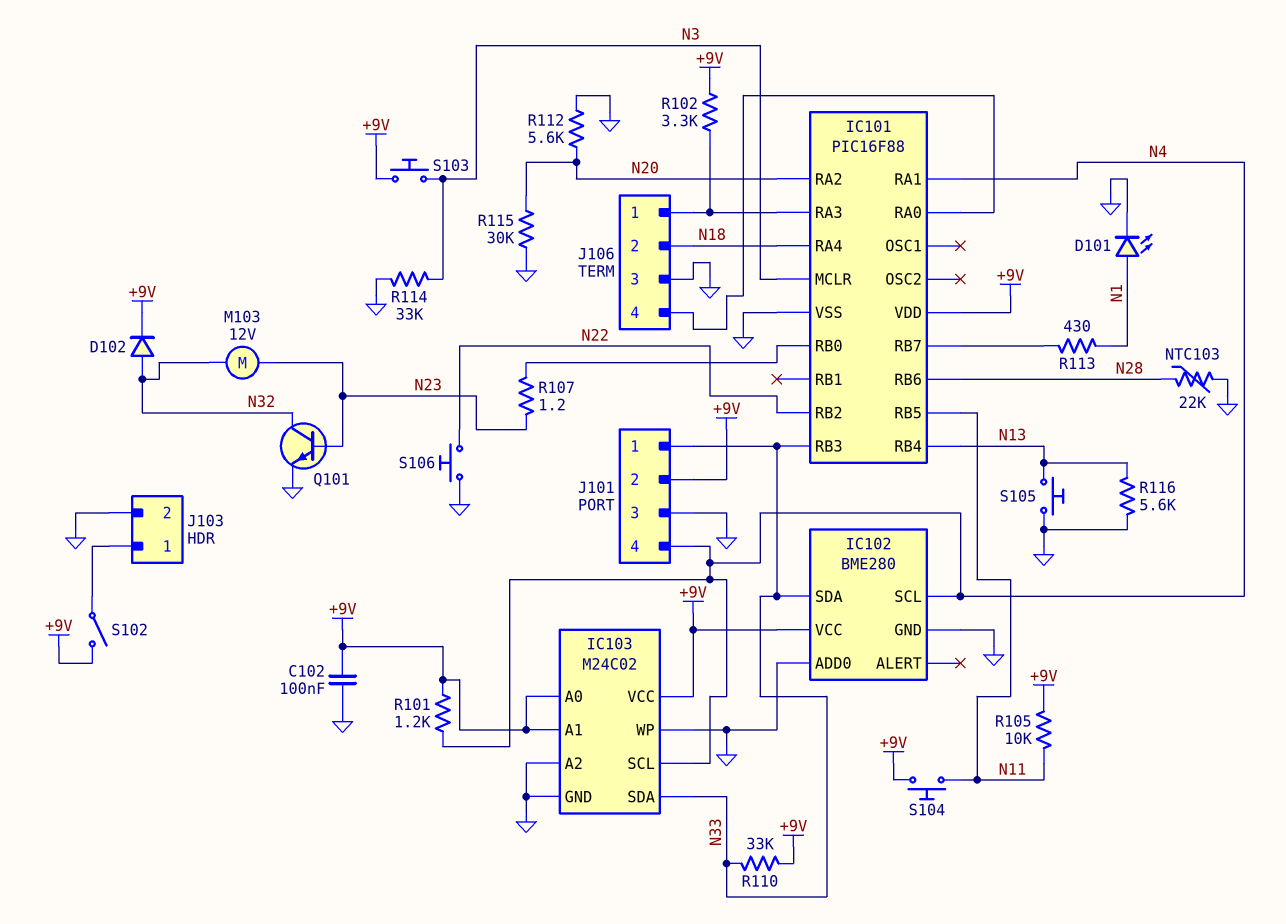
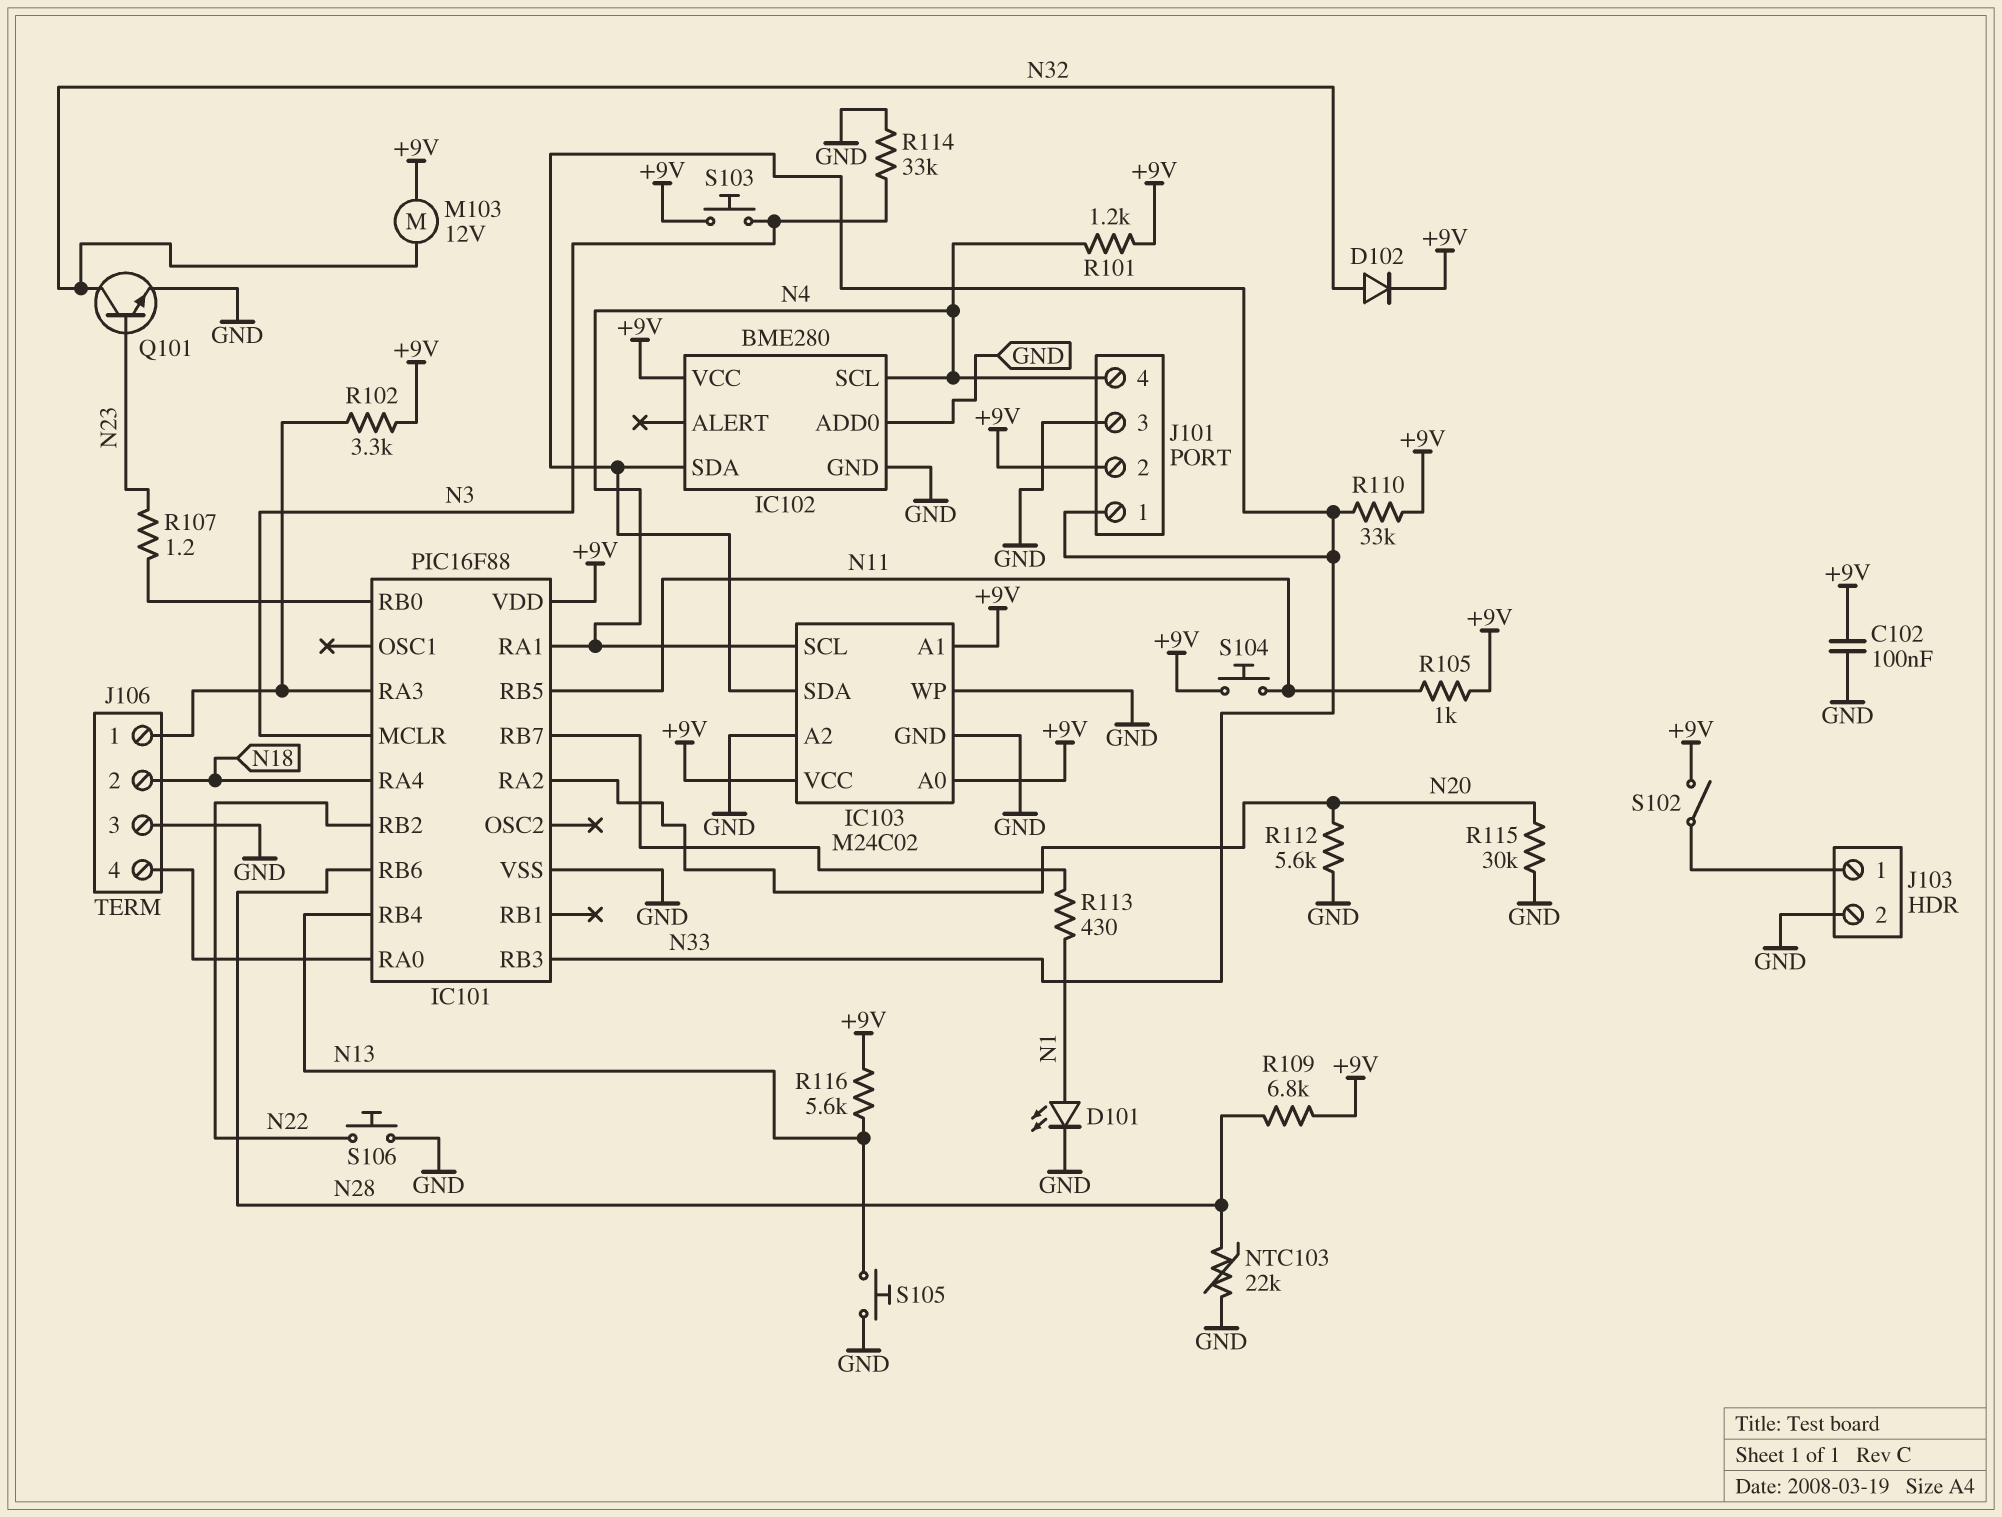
M103: motor 12V (N23, N32) -> motor 12V (+9V, N32)
R105: 10k (+9V, N11) -> 1k (+9V, N11)
R109: none -> 6.8k (+9V, N28)
R116: 5.6k (GND, N13) -> 5.6k (+9V, N13)

